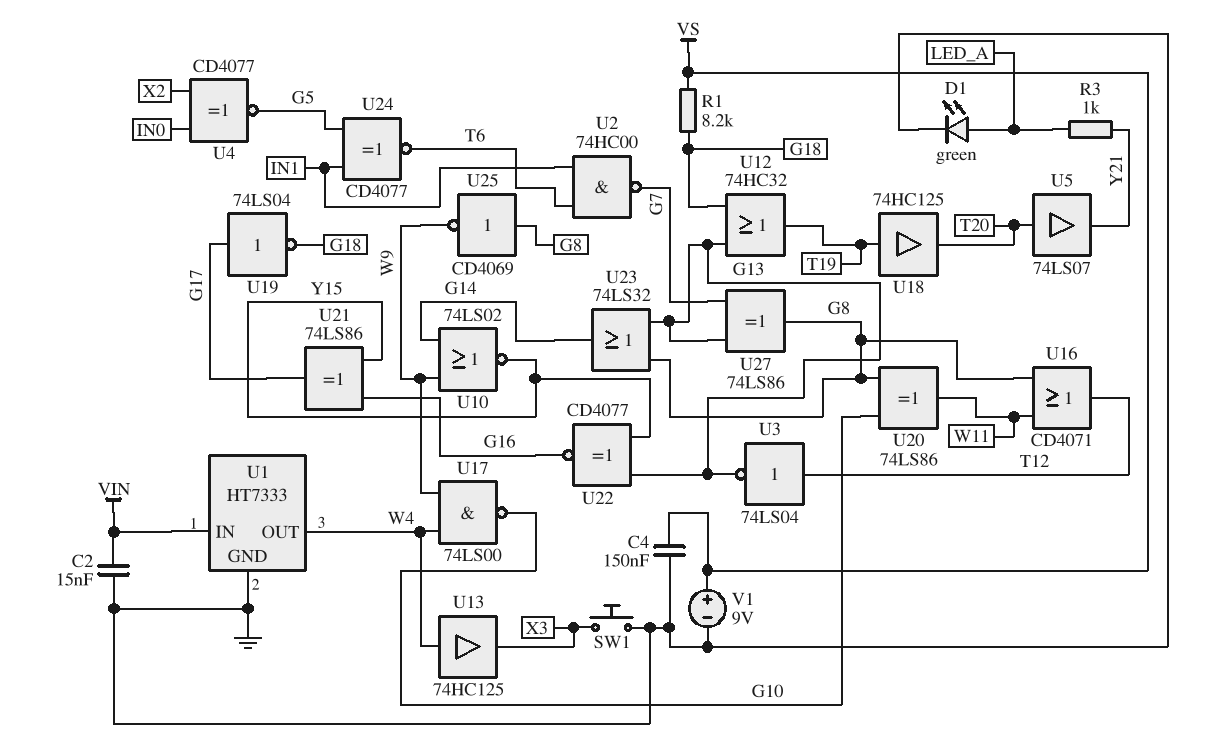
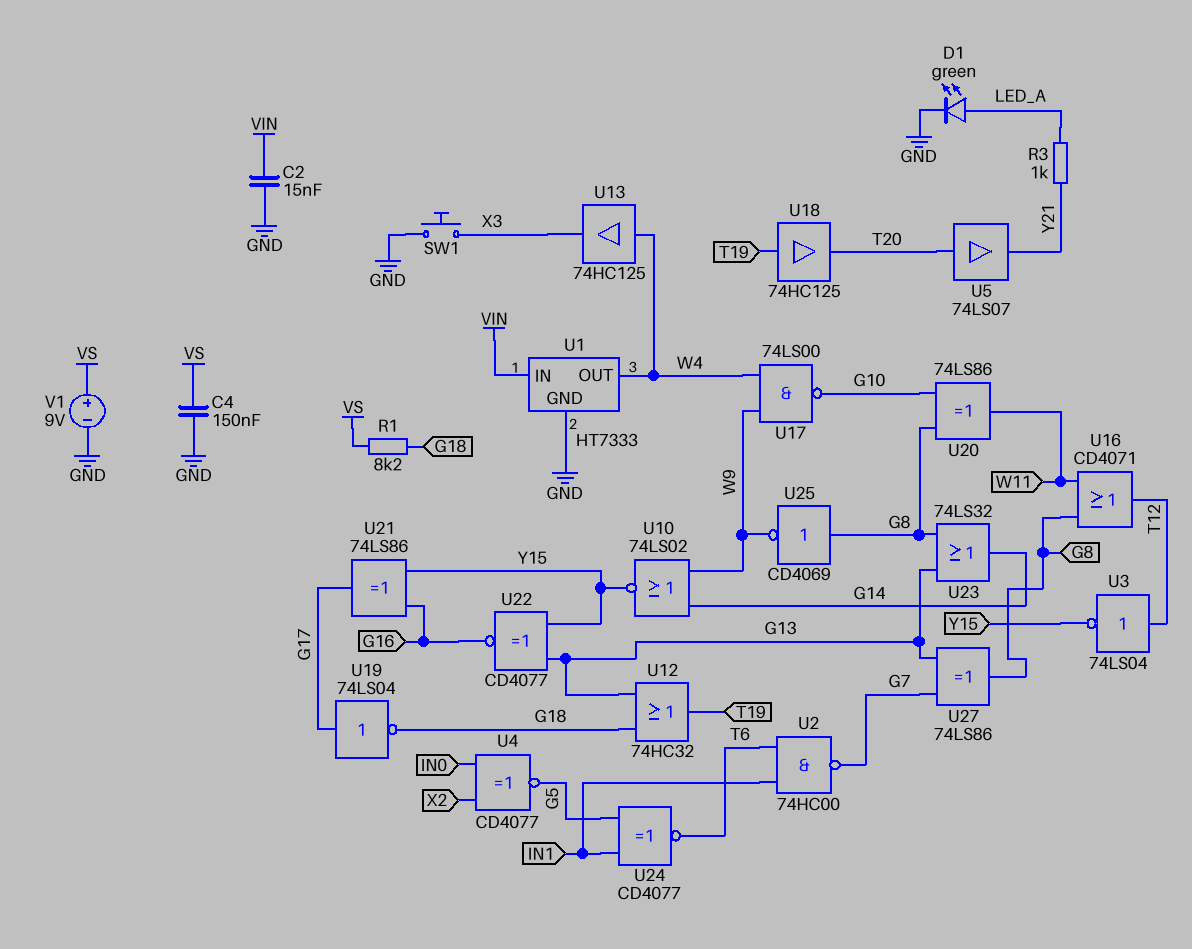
U3: NOT 74LS04 (in T12, out G13) -> NOT 74LS04 (in T12, out Y15)

